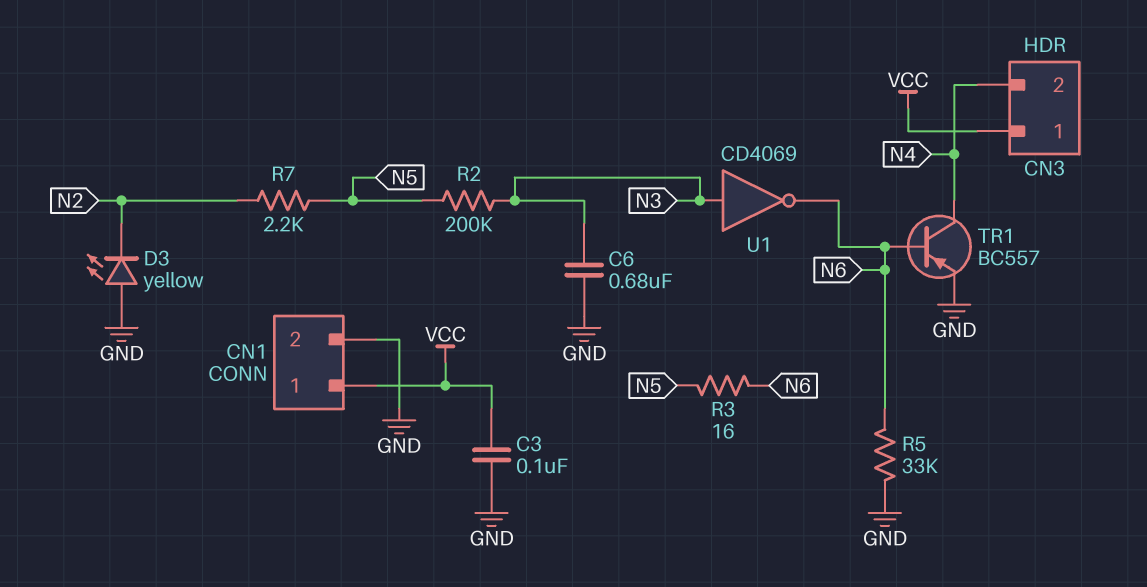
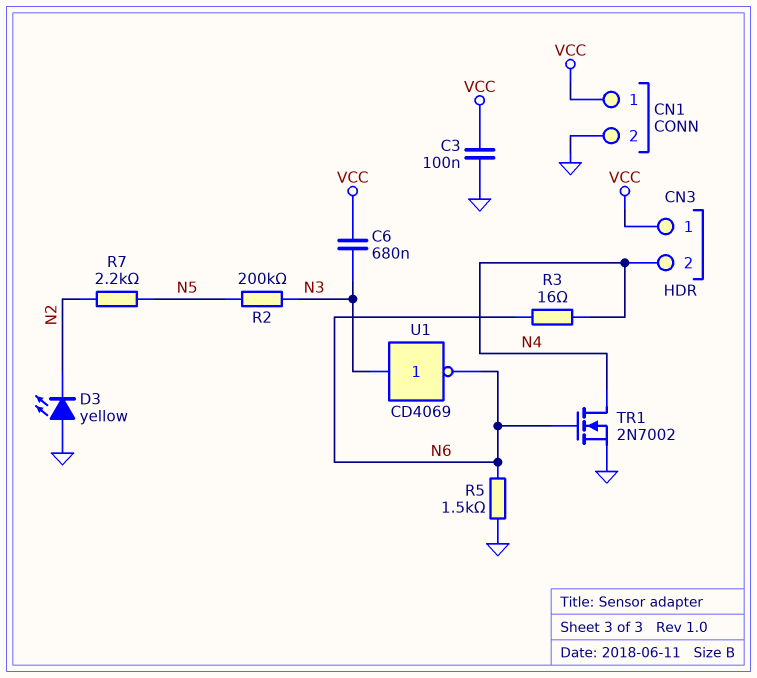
C6: 680nF (GND, N3) -> 680nF (N3, VCC)
R3: 16 (N5, N6) -> 16 (N4, N6)
R5: 33k (GND, N6) -> 1.5k (GND, N6)
TR1: PNP BC557 (B N6, C N4, E GND) -> NMOS 2N7002 (G N6, D N4, S GND)

